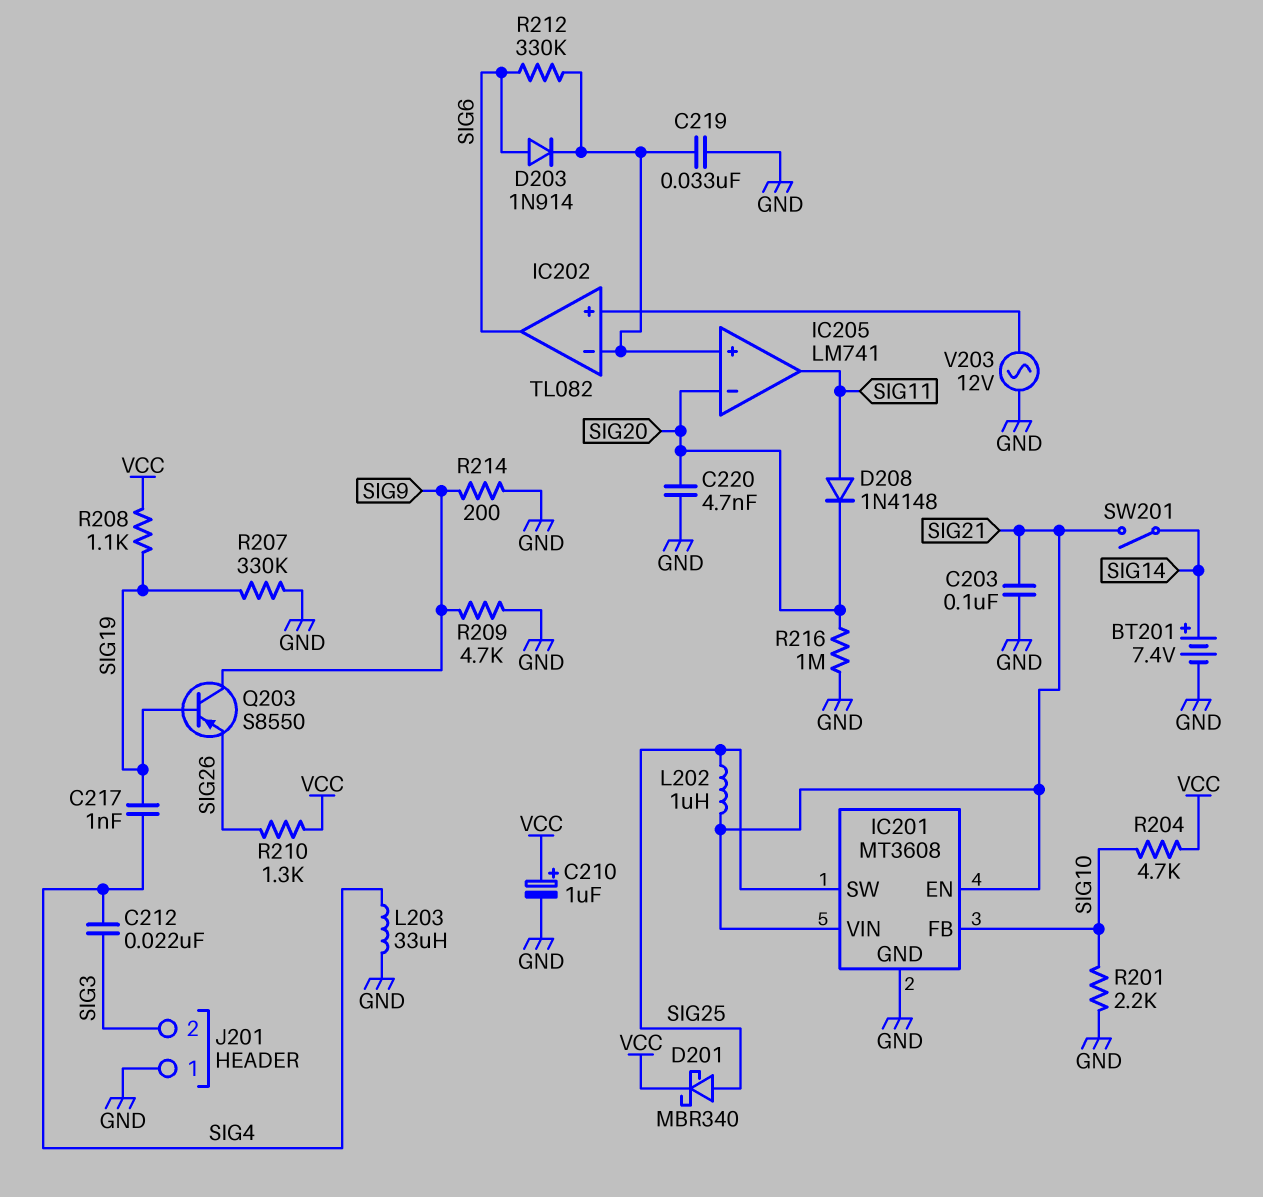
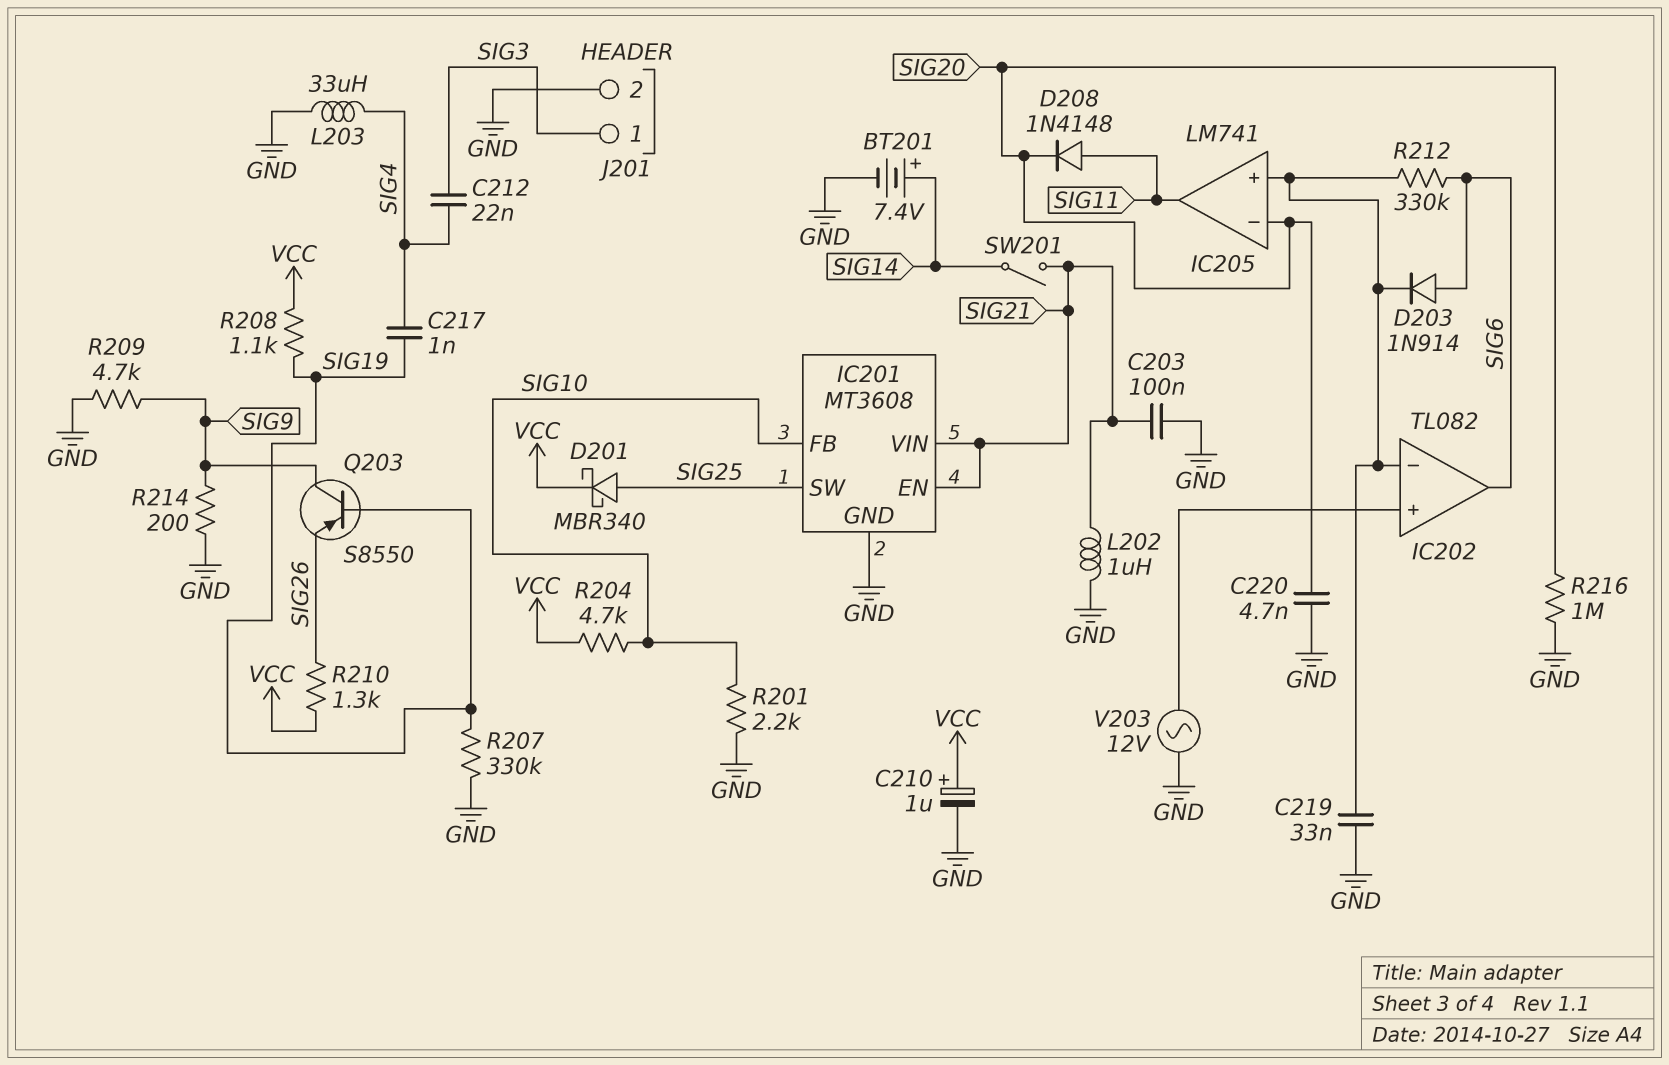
J201 pin 1: GND -> SIG3
J201 pin 2: SIG3 -> GND
L202: 1uH (SIG21, SIG25) -> 1uH (GND, SIG21)

